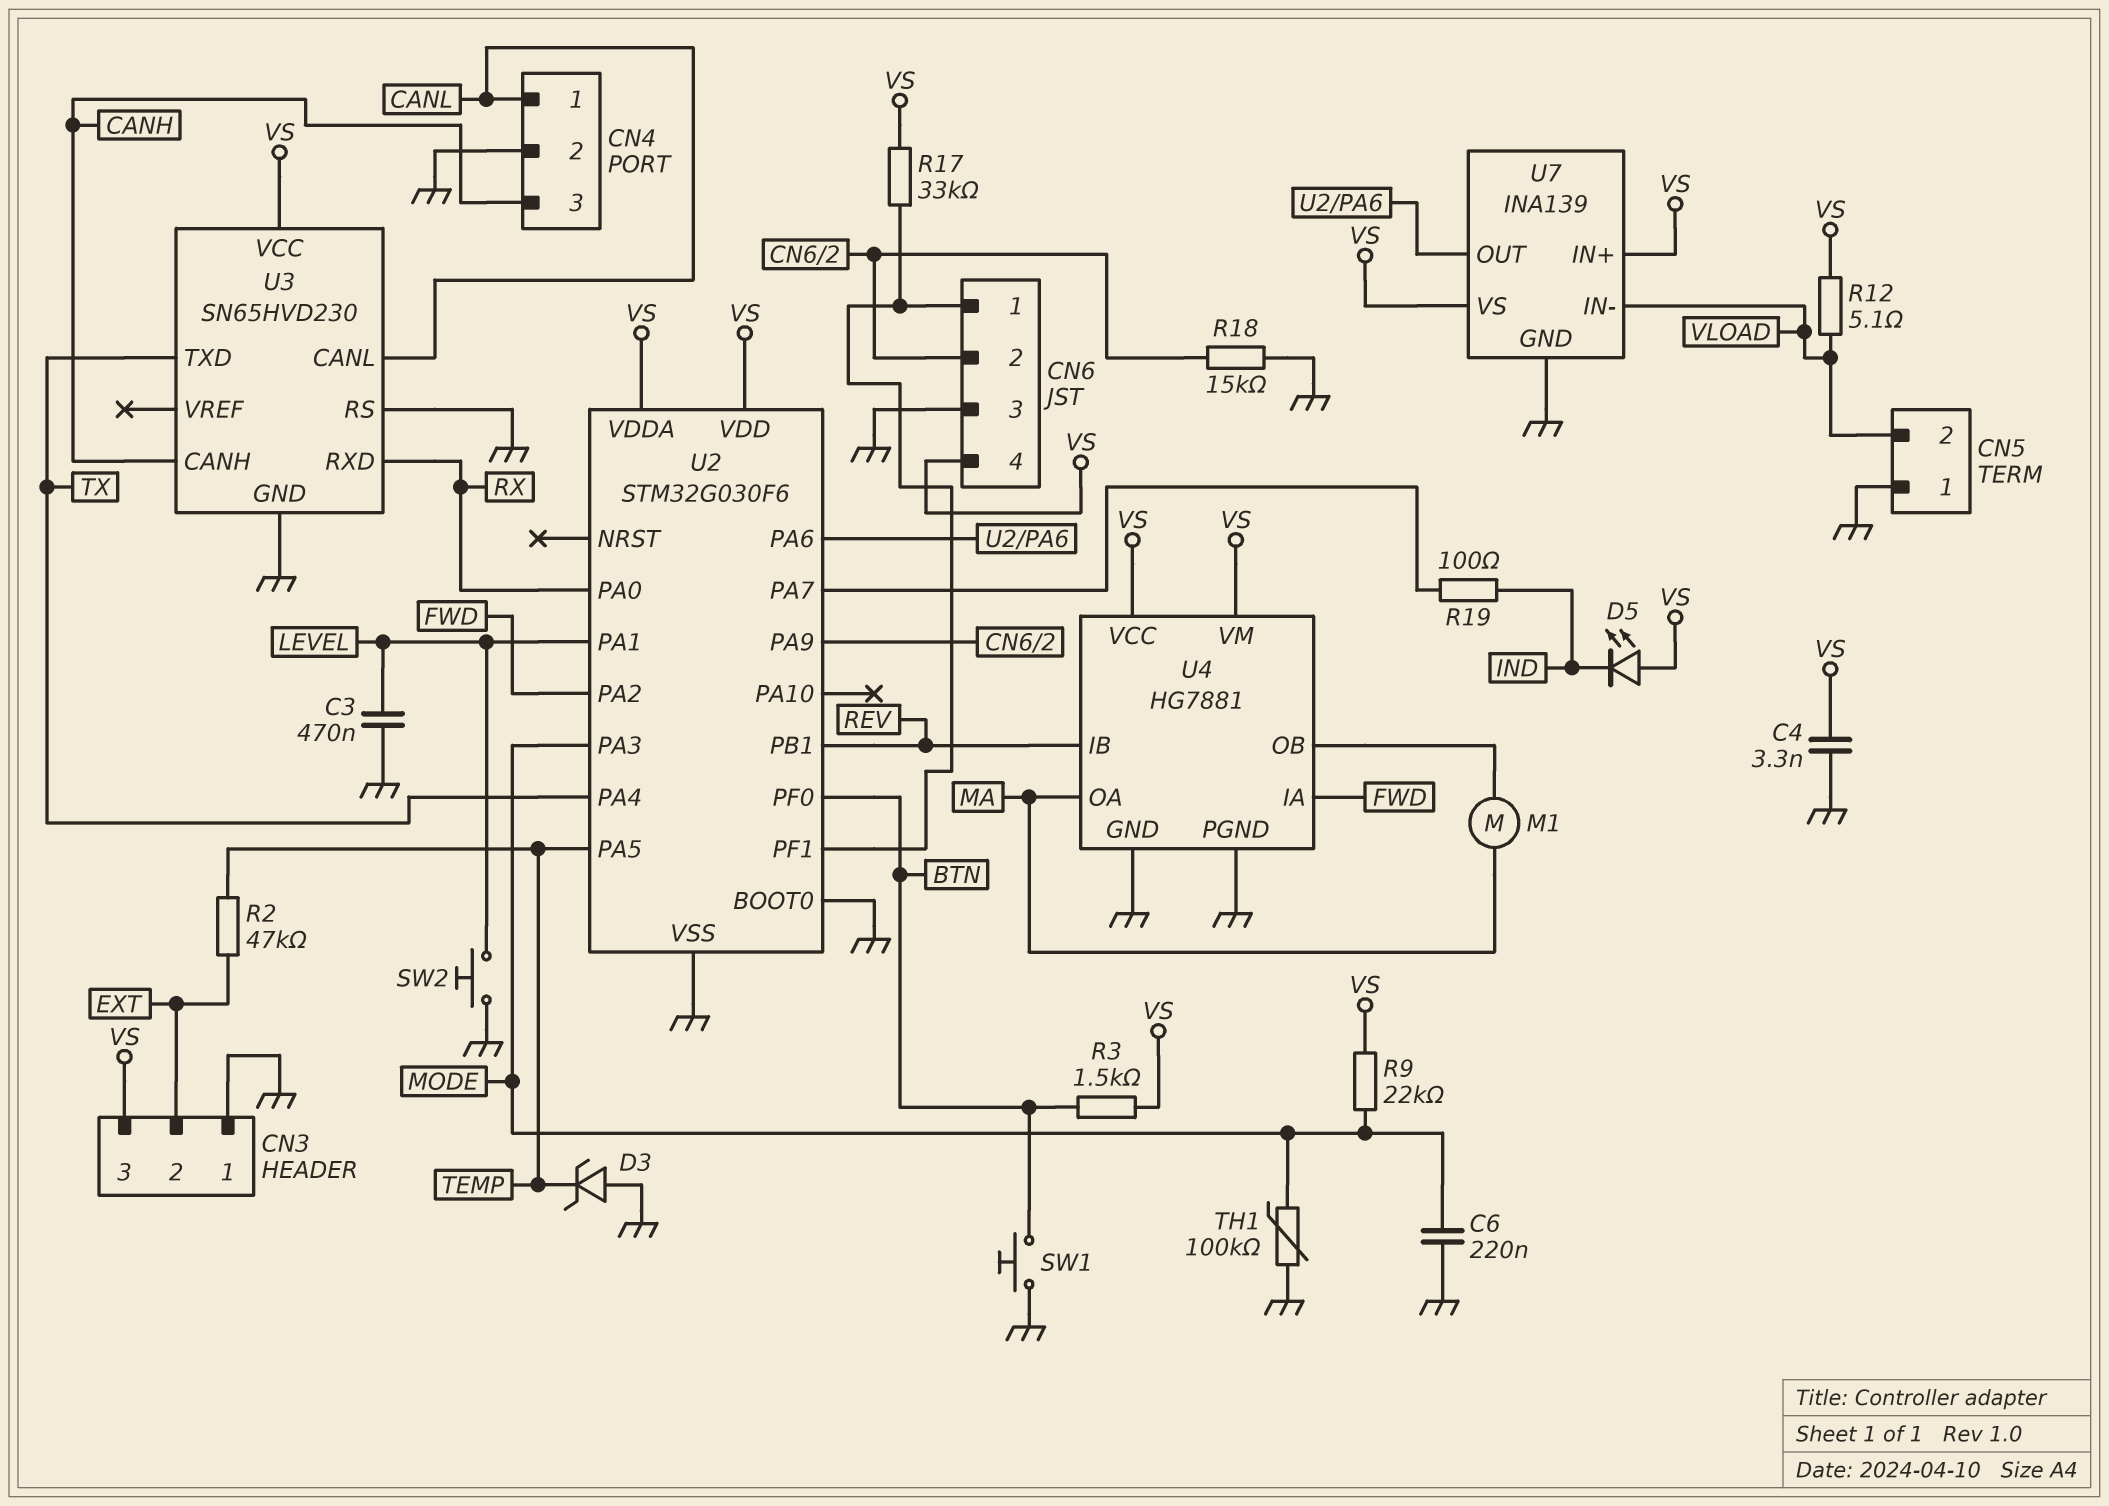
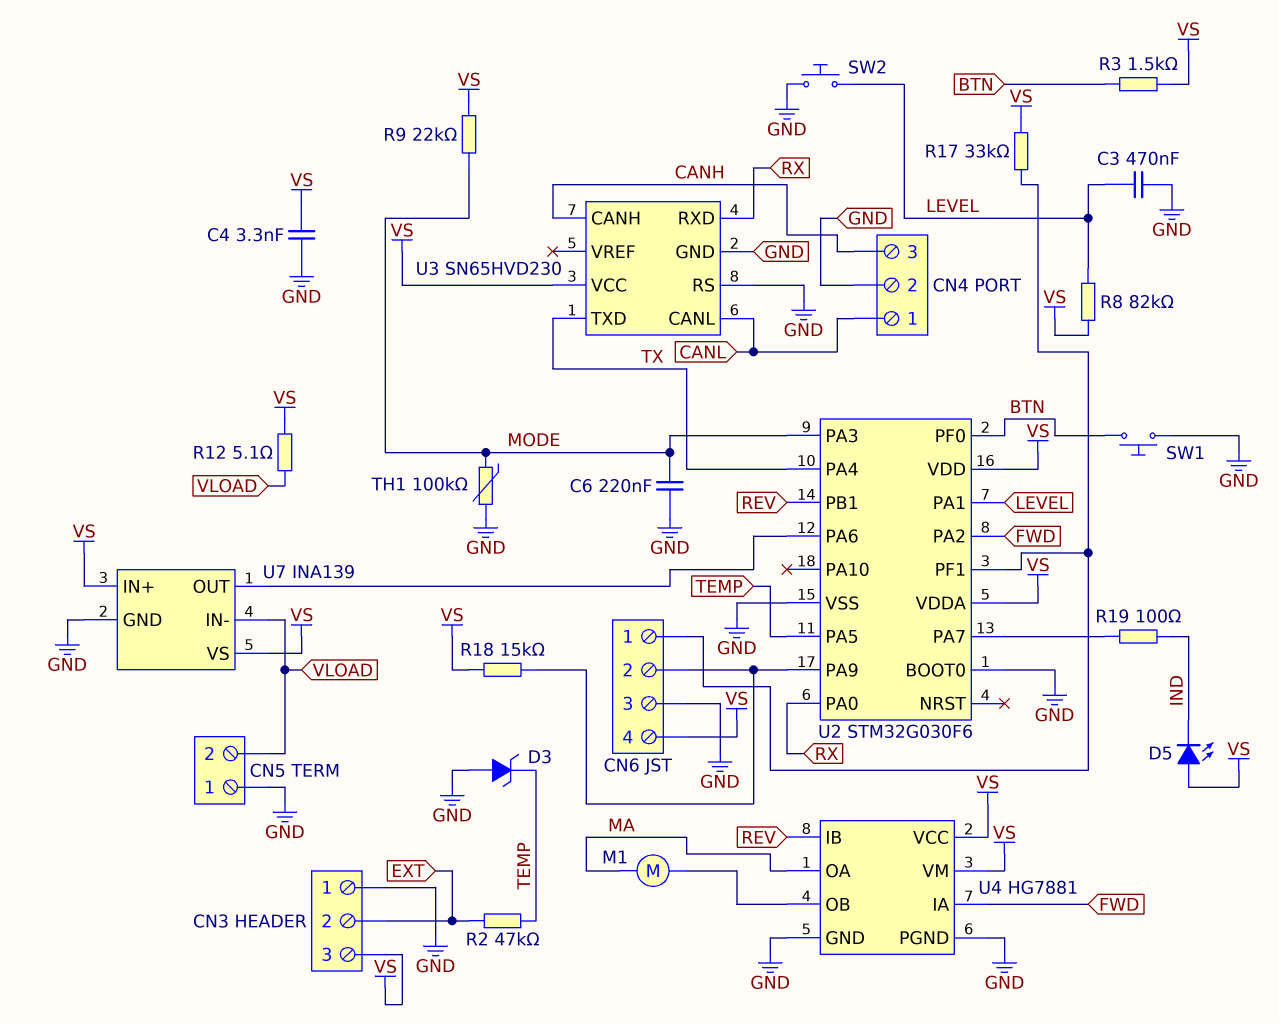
R8: none -> 82k (LEVEL, VS)
R18: 15k (CN6/2, GND) -> 15k (CN6/2, VS)

